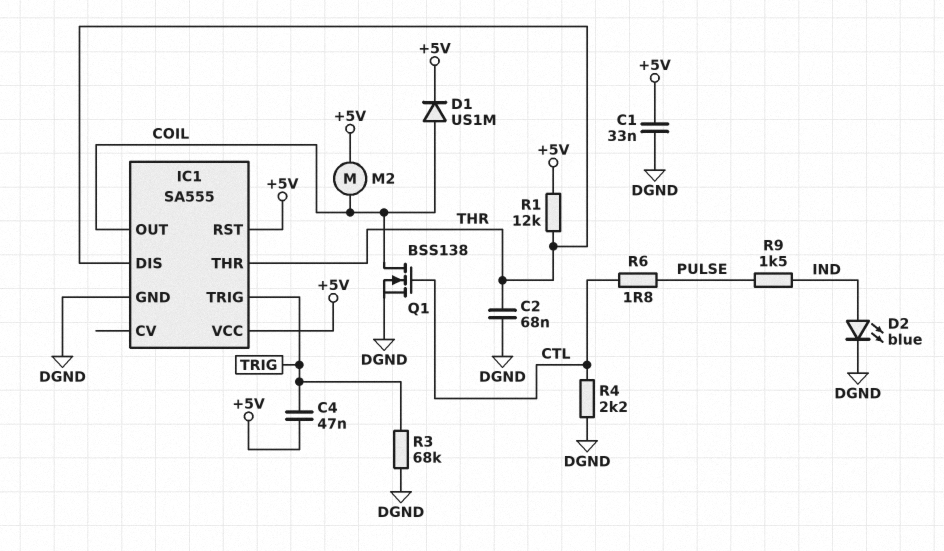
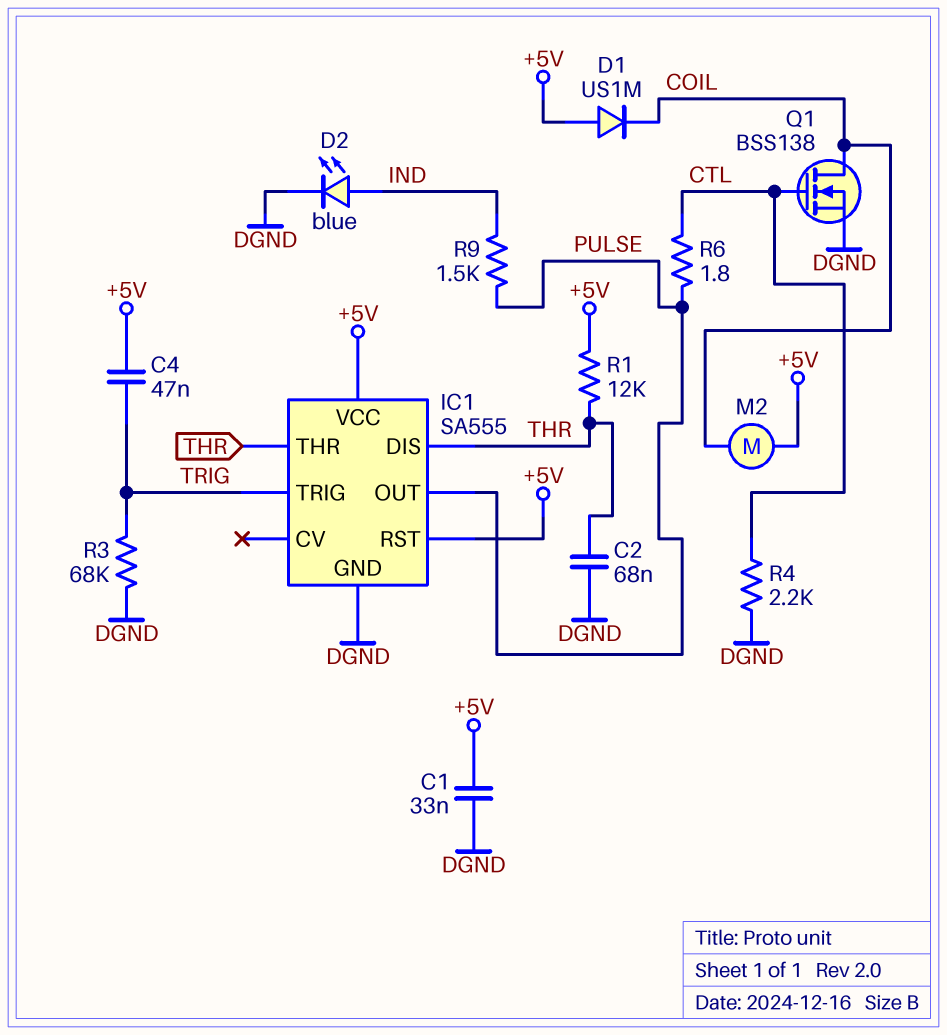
D1: diode US1M (A COIL, K +5V) -> diode US1M (A +5V, K COIL)
IC1 pin OUT: COIL -> PULSE

